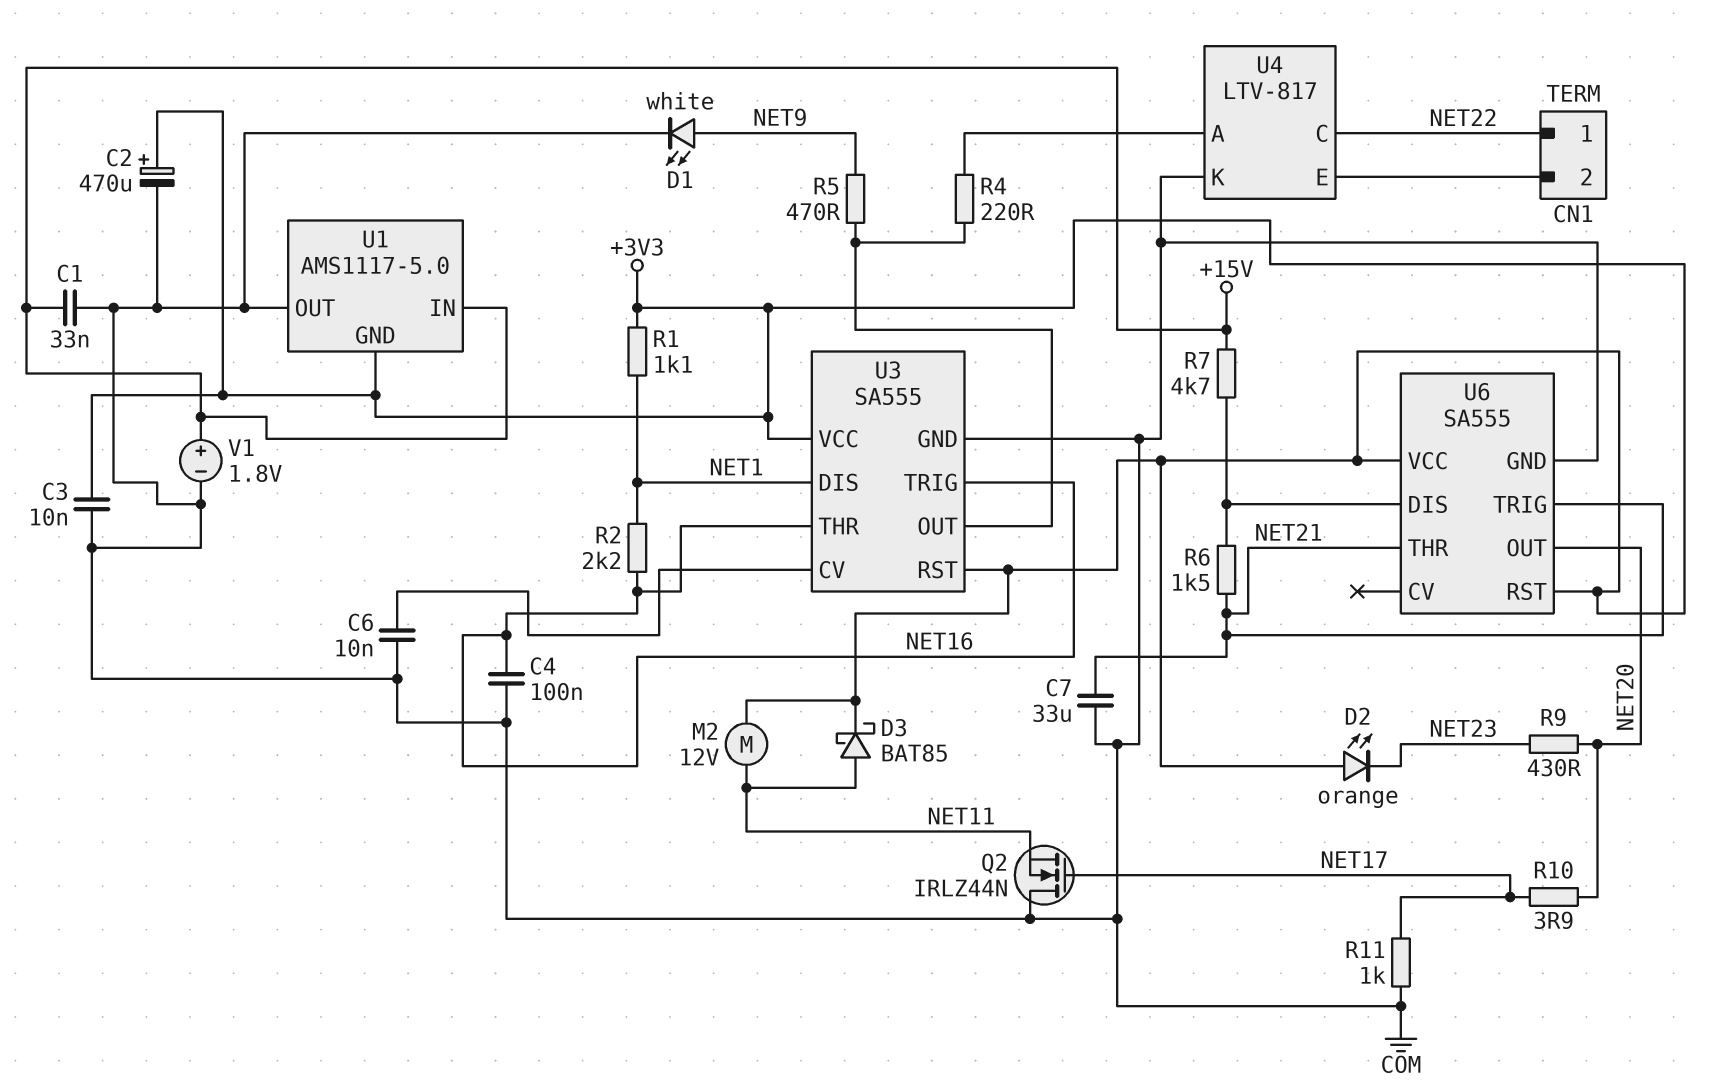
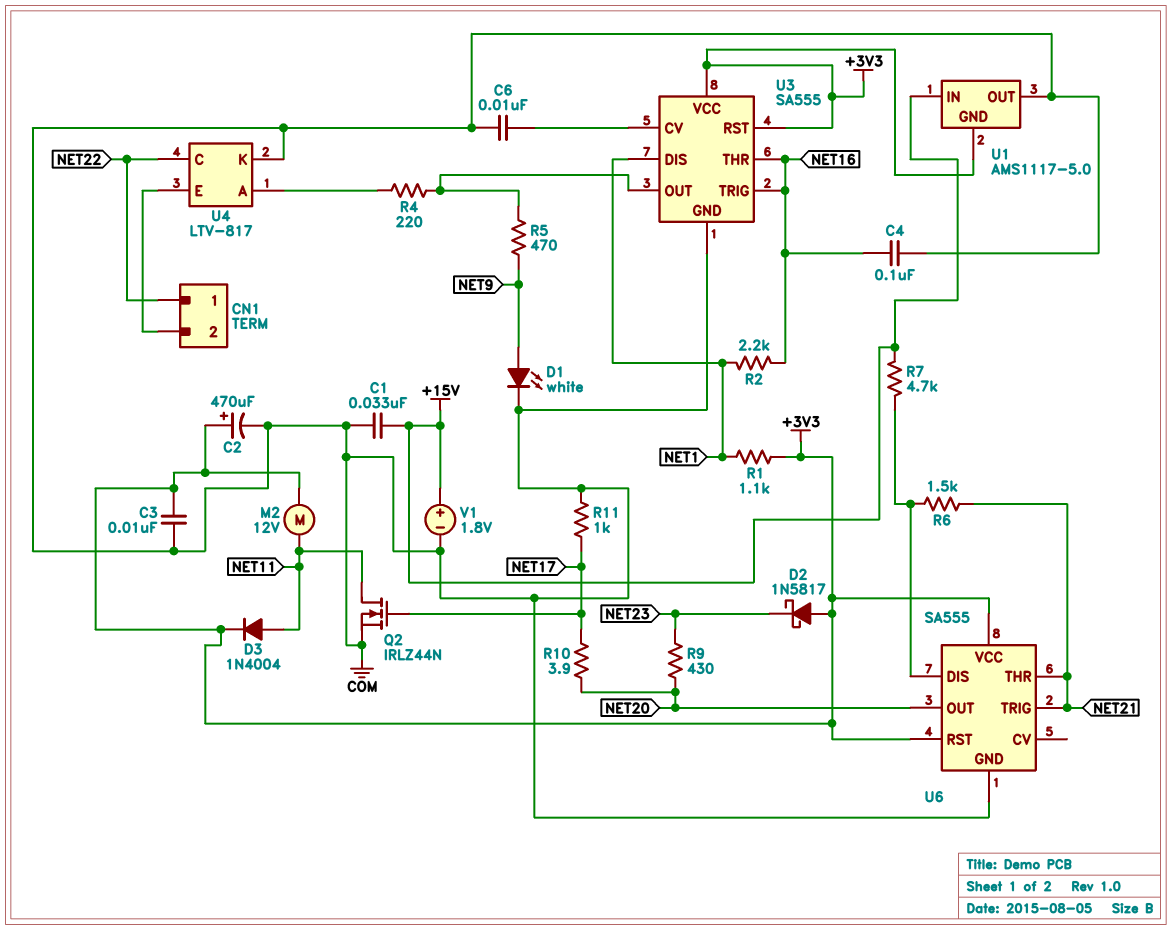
C7: 33uF (COM, NET21) -> none
D2: LED orange (A +3V3, K NET23) -> schottky 1N5817 (A +3V3, K NET23)
D3: schottky BAT85 (A NET11, K +3V3) -> diode 1N4004 (A NET11, K +3V3)
Q2: NMOS IRLZ44N (G NET17, D COM, S NET11) -> NMOS IRLZ44N (G NET17, D NET11, S COM)

